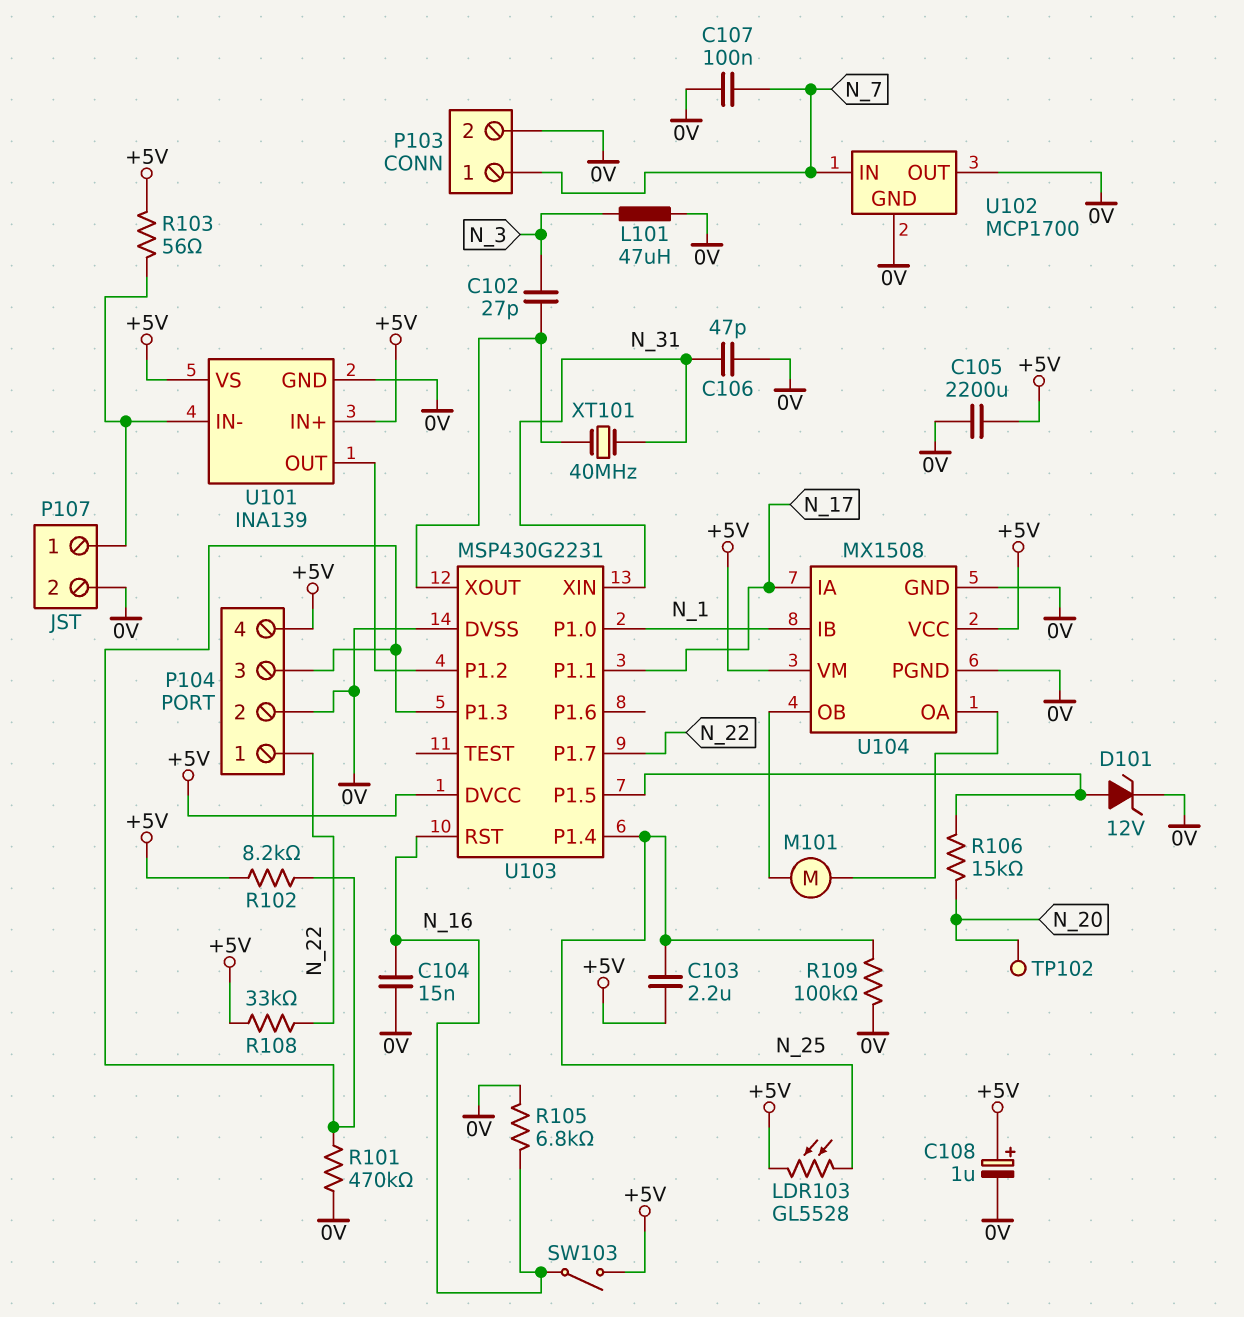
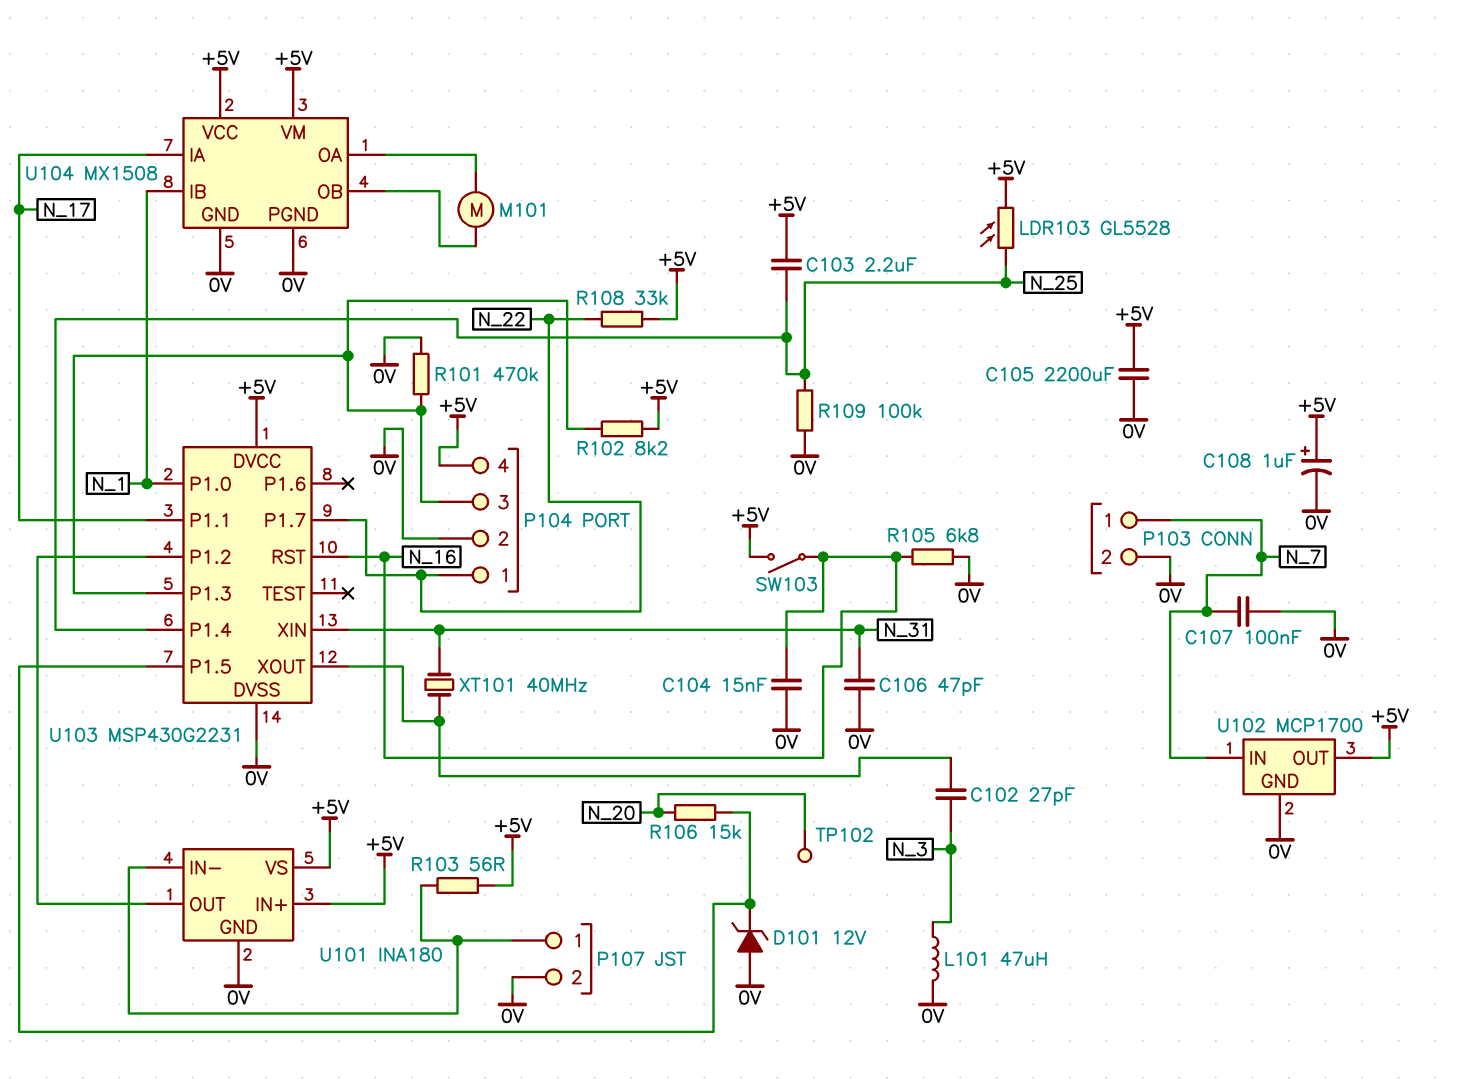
D101: zener 12V (A U103/P1.5, K 0V) -> zener 12V (A 0V, K U103/P1.5)
U101: INA139 -> INA180
U102 pin OUT: 0V -> +5V

